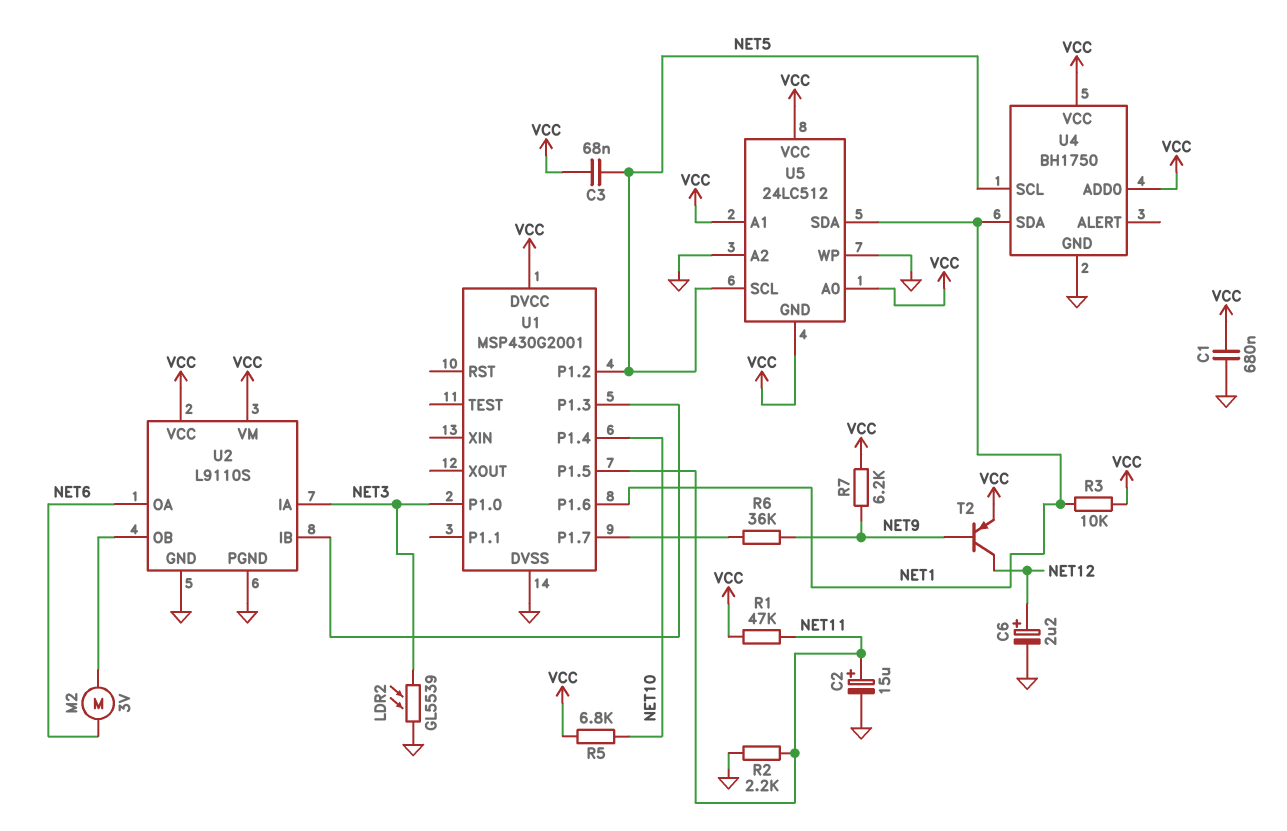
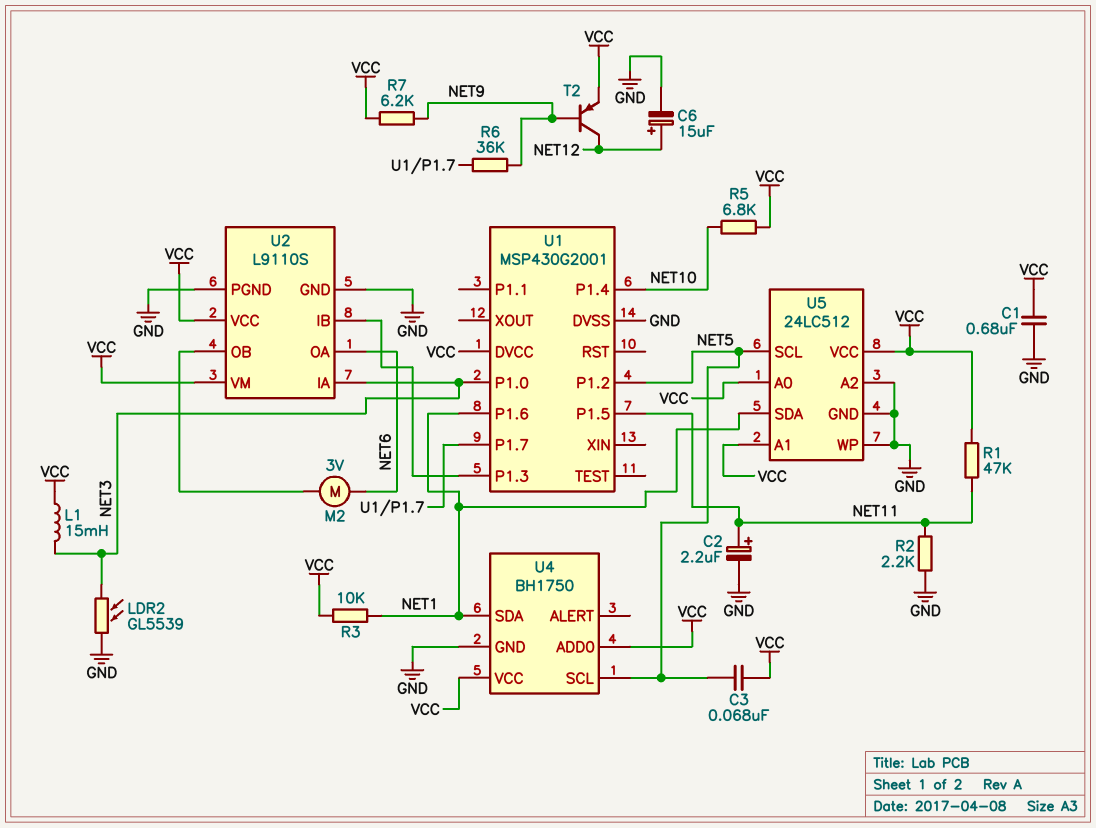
C2: 15uF (plus NET11, minus GND) -> 2.2uF (plus NET11, minus GND)
C6: 2.2uF (plus NET12, minus GND) -> 15uF (plus NET12, minus GND)
L1: none -> 15mH (NET3, VCC)
U5 pin GND: VCC -> GND

